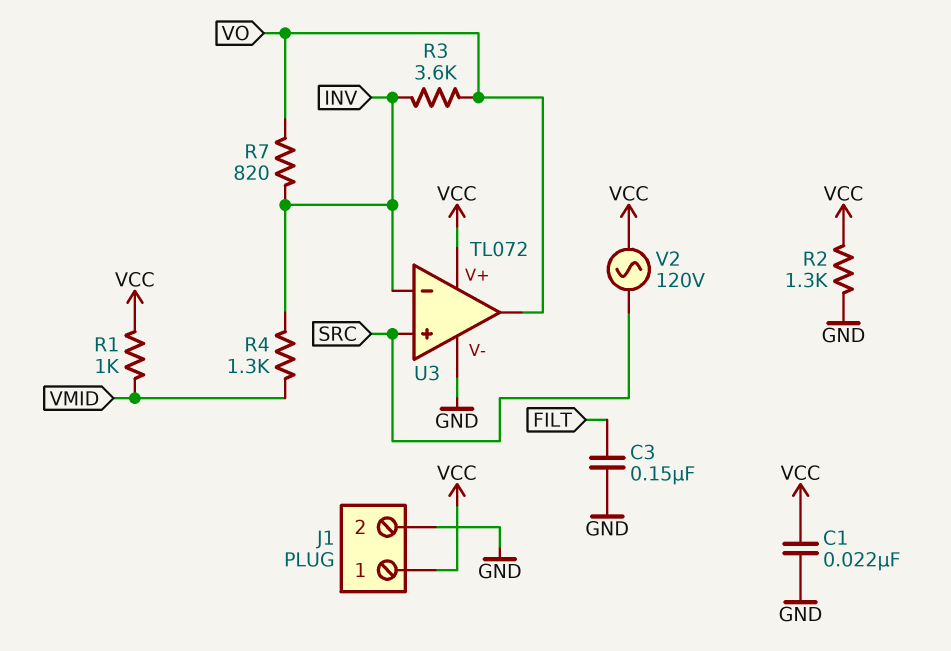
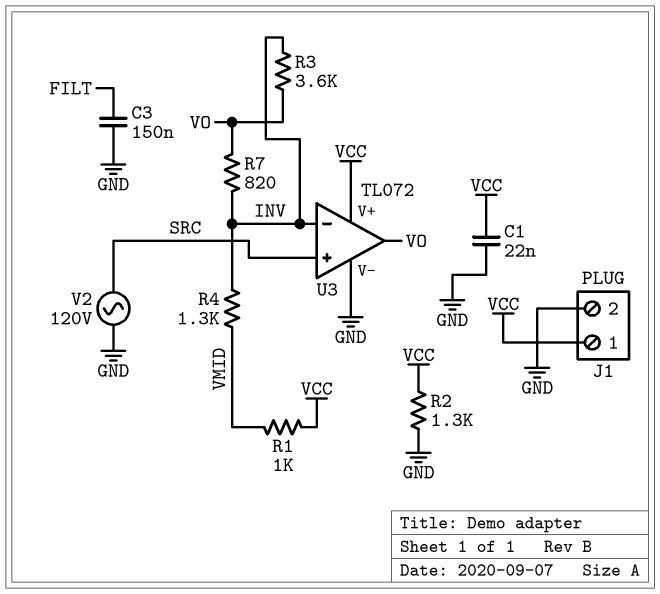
V2: AC 120V (SRC, VCC) -> AC 120V (GND, SRC)

